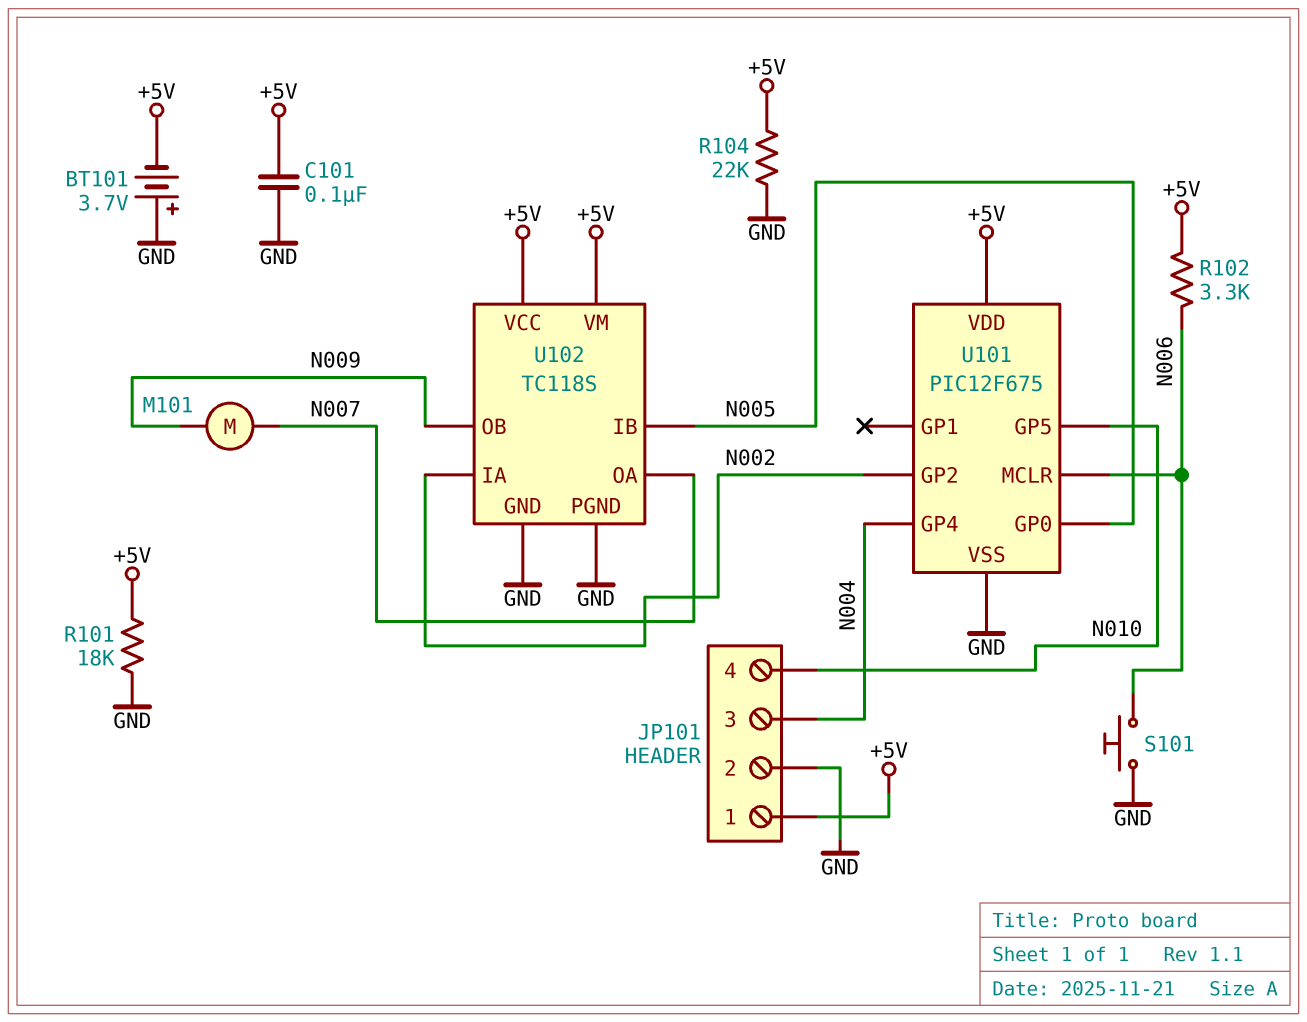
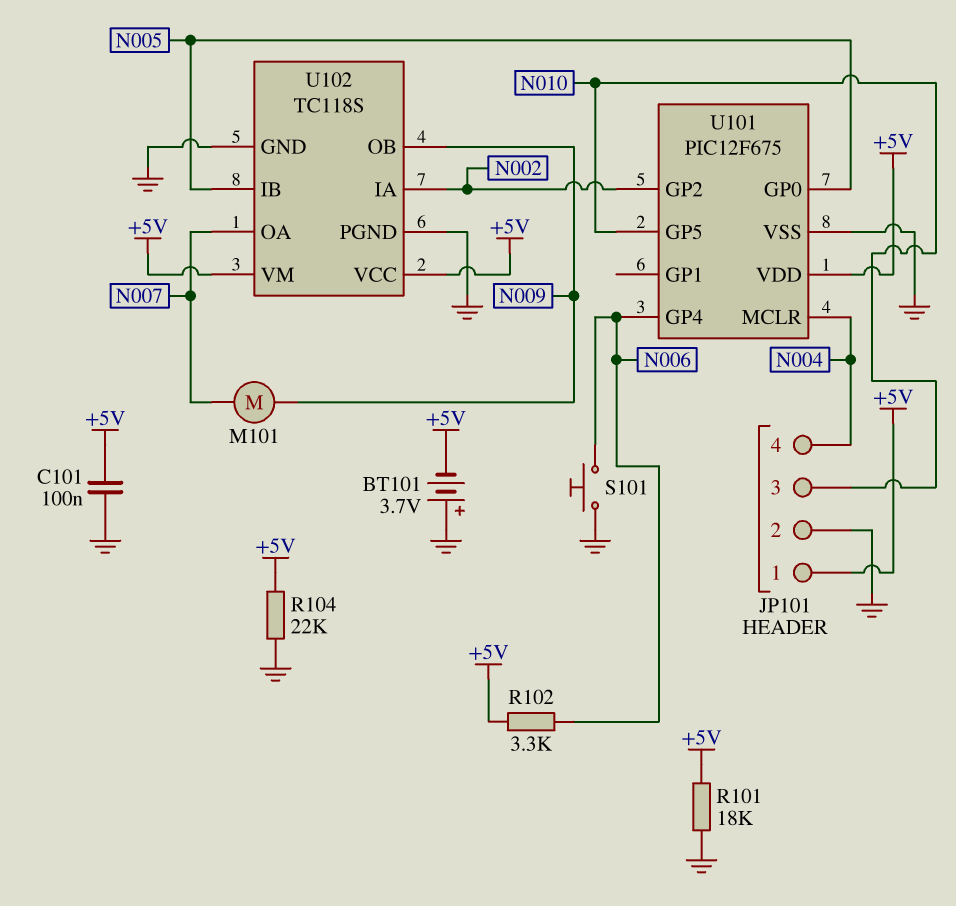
JP101 pin 3: N004 -> N010
JP101 pin 4: N010 -> N004
U101 pin GP4: N004 -> N006
U101 pin MCLR: N006 -> N004

